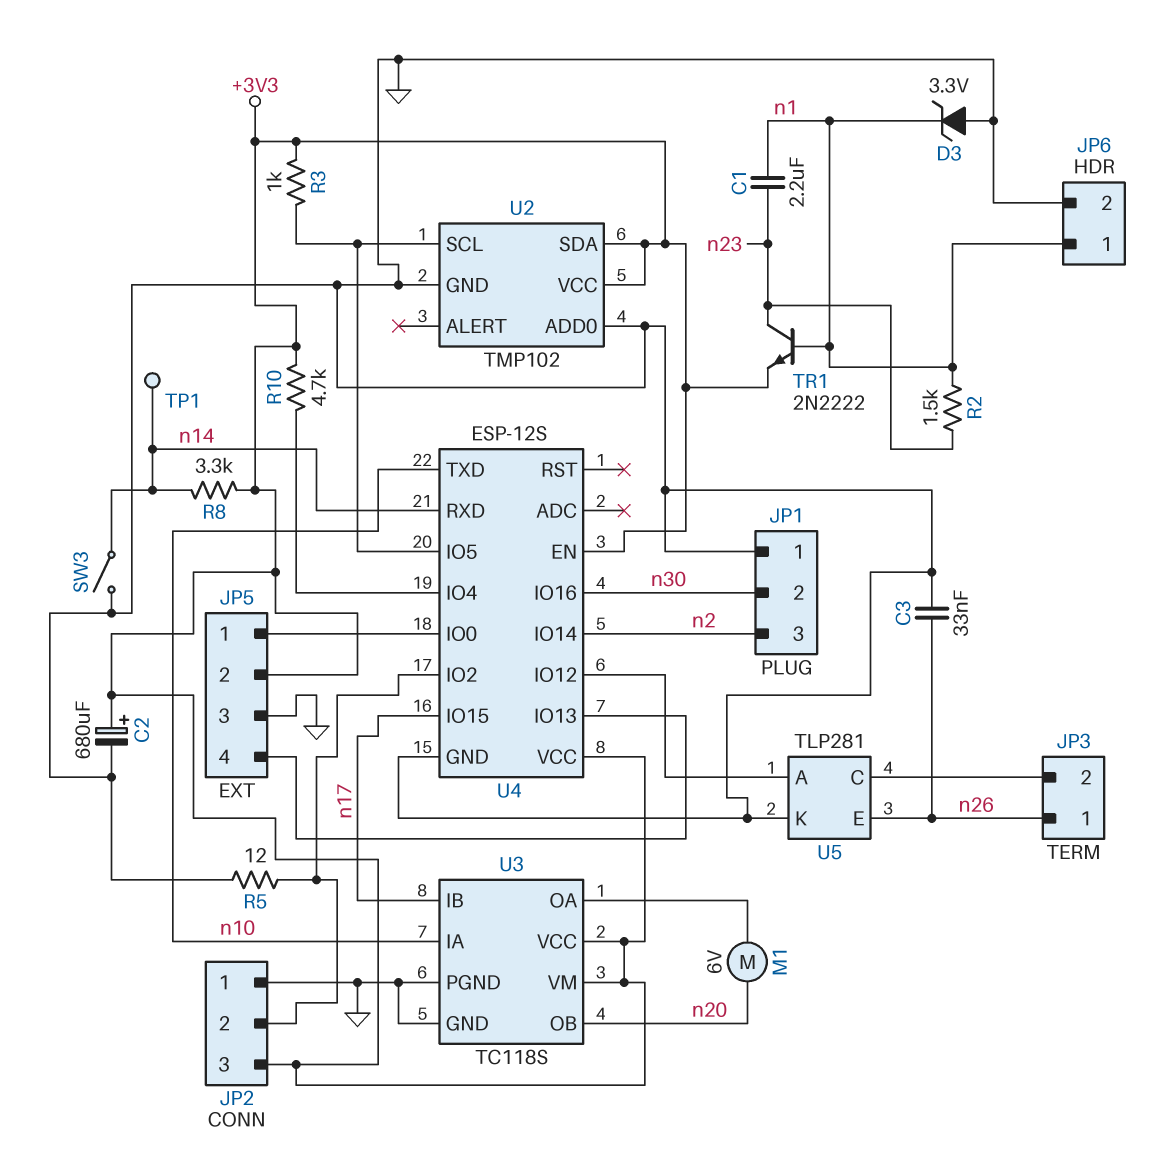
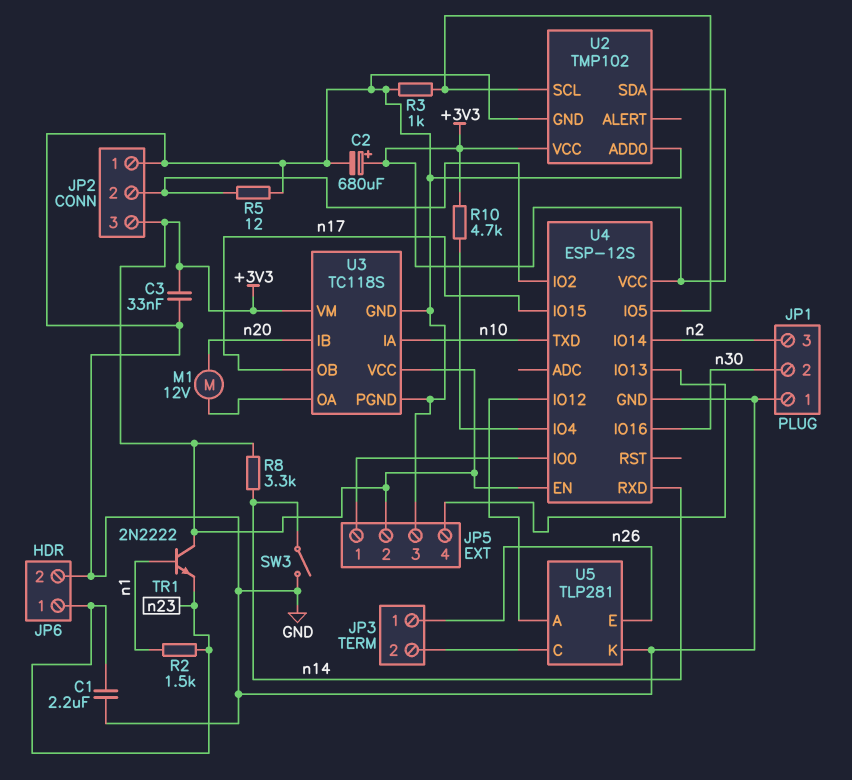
C1: 2.2uF (n1, n23) -> 2.2uF (GND, n23)
C3: 33nF (GND, n26) -> 33nF (+3V3, GND)
D3: zener 3.3V (A GND, K n1) -> none
JP6 pin 1: n1 -> n23
M1: motor 6V (U3/OA, n20) -> motor 12V (U3/OA, n20)
R3: 1k (+3V3, U2/SCL) -> 1k (GND, U2/SCL)
TP1: test point (n14) -> none
TR1: NPN 2N2222 (B n1, C n23, E +3V3) -> NPN 2N2222 (B n1, C +3V3, E n23)
U3 pin IB: n17 -> n20
U3 pin OB: n20 -> n17

